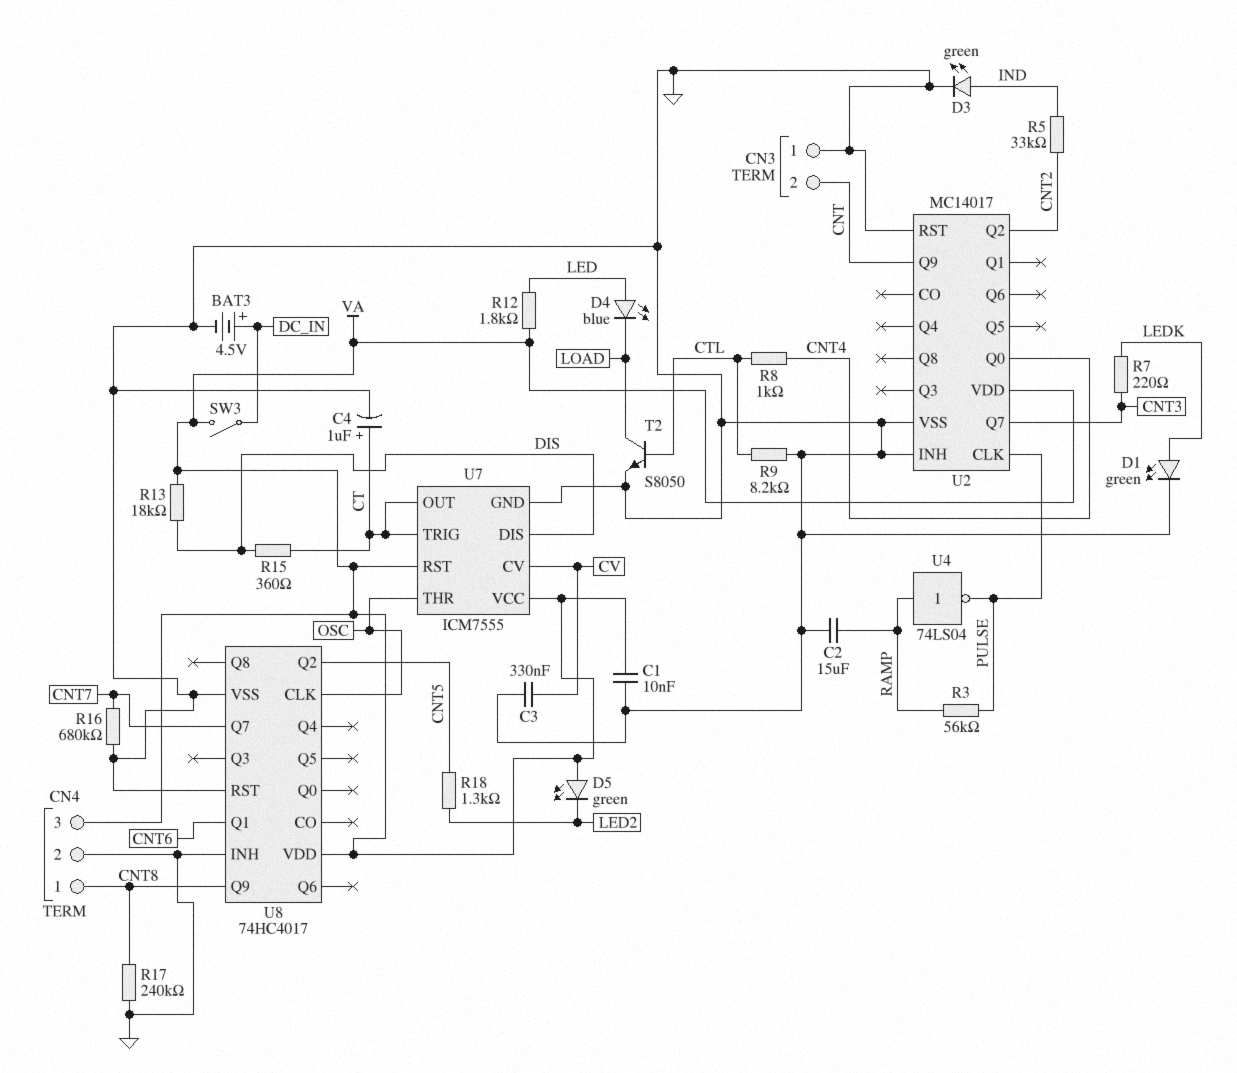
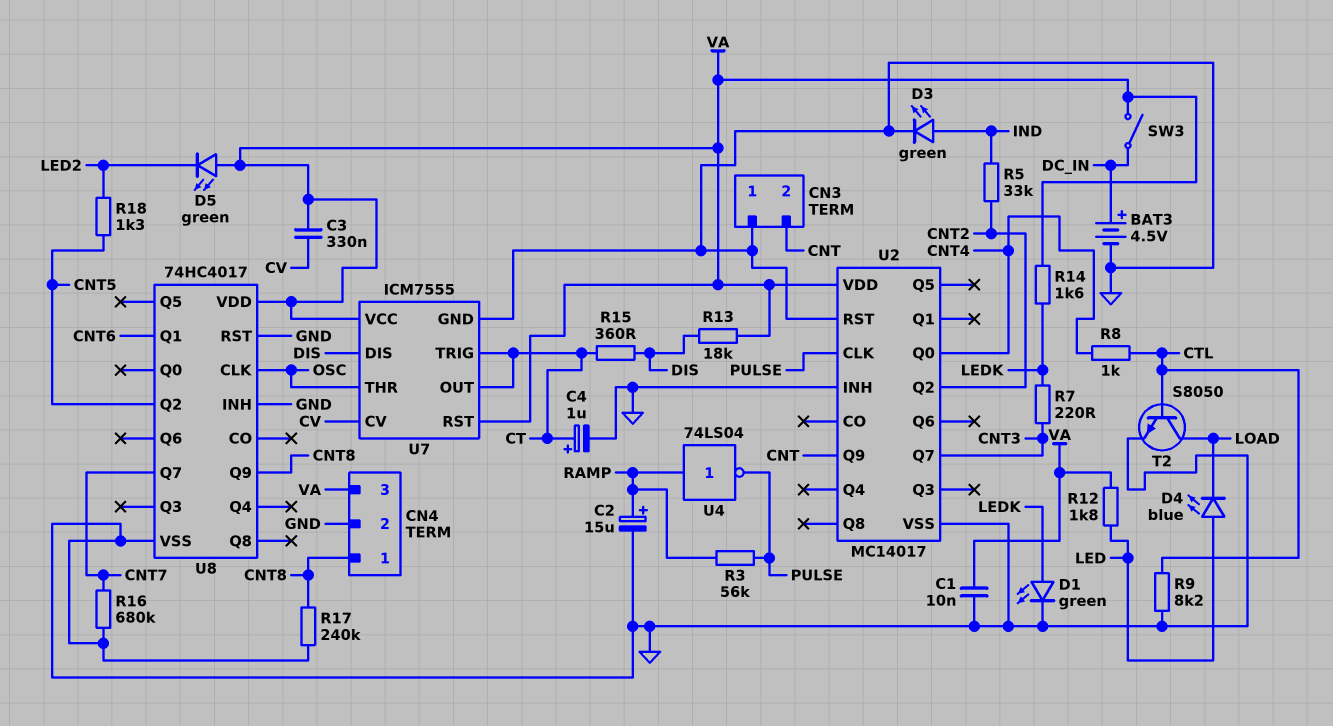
C2: 15uF (GND, RAMP) -> 15uF (plus RAMP, minus GND)
C3: 330nF (CV, GND) -> 330nF (CV, VA)
R14: none -> 1.6k (LEDK, VA)

